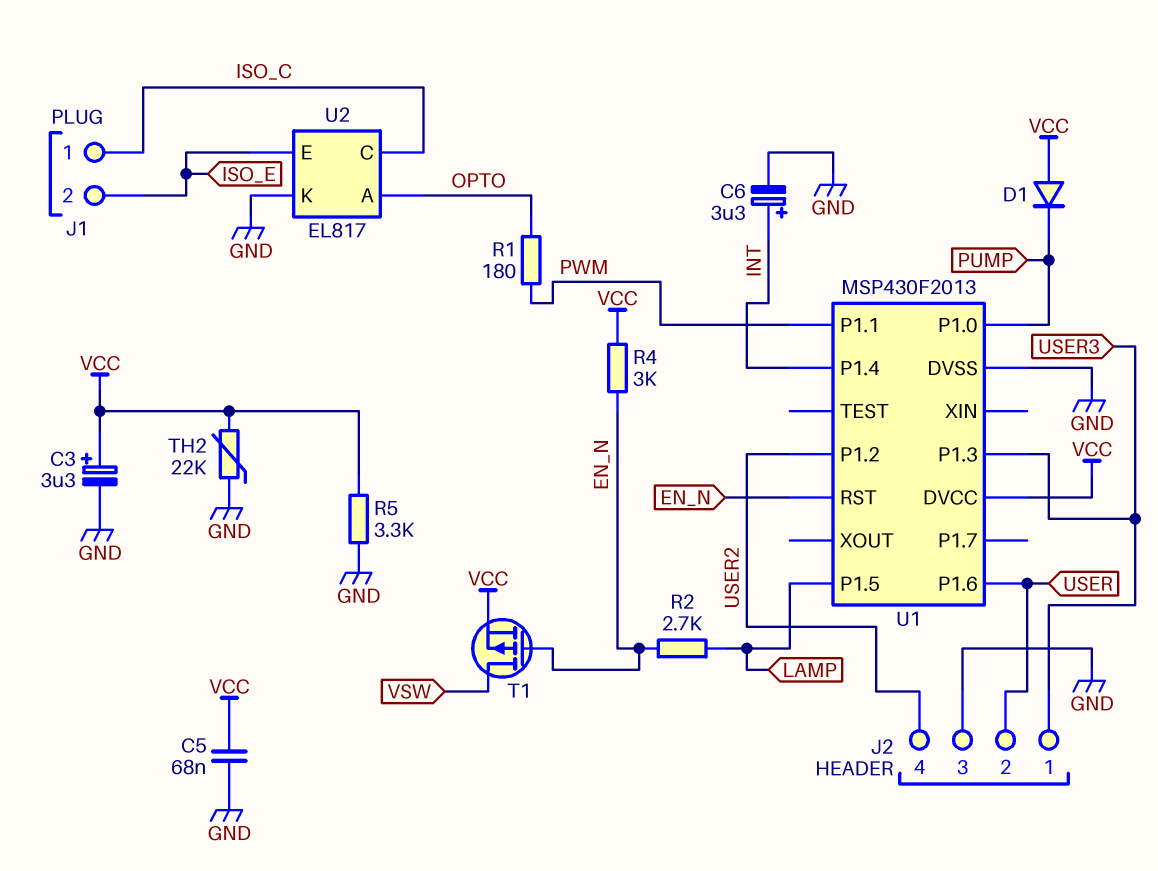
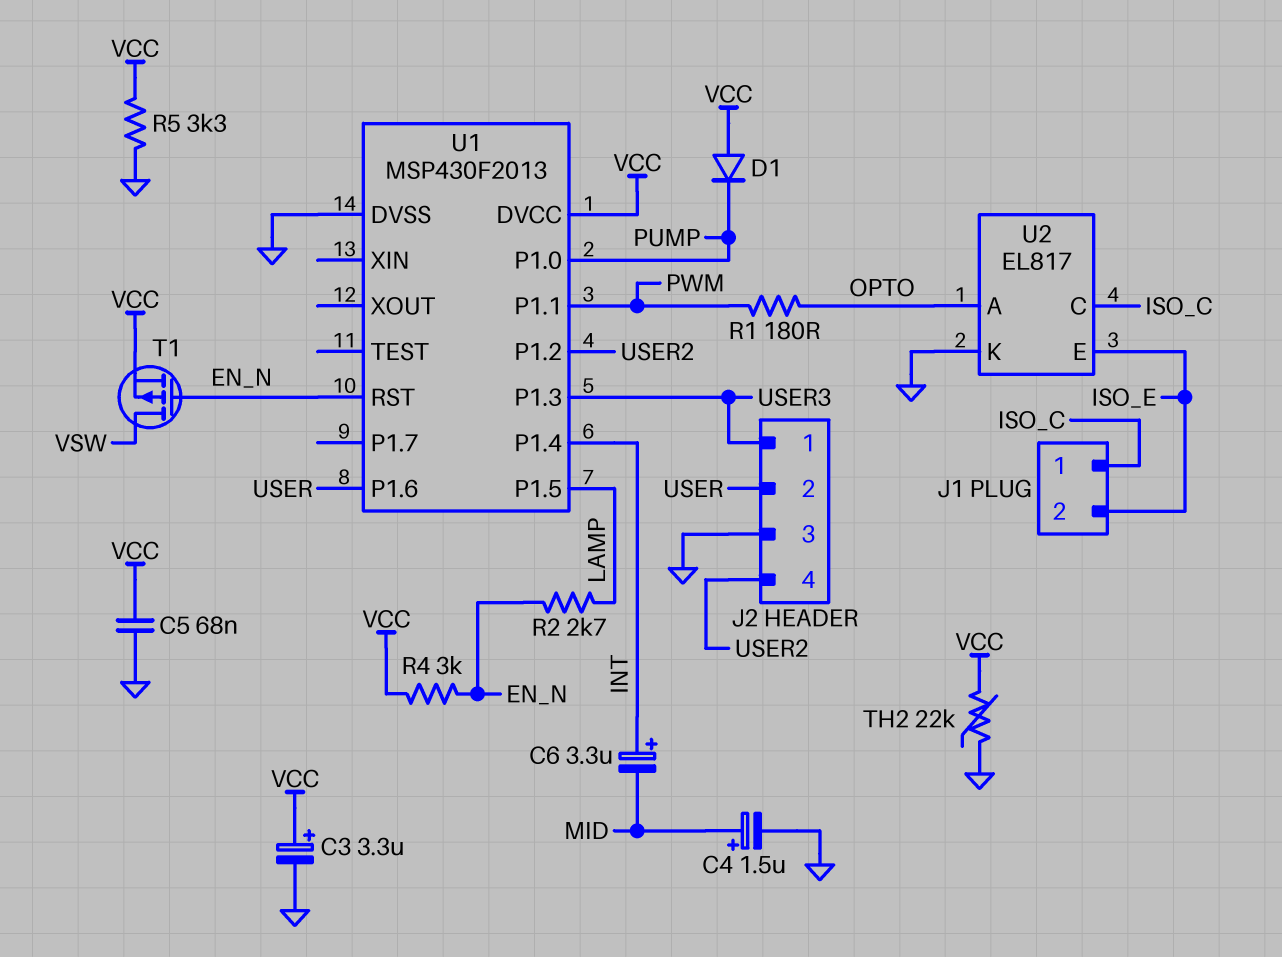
C4: none -> 1.5uF (plus MID, minus GND)
C6: 3.3uF (plus INT, minus GND) -> 3.3uF (plus INT, minus MID)

